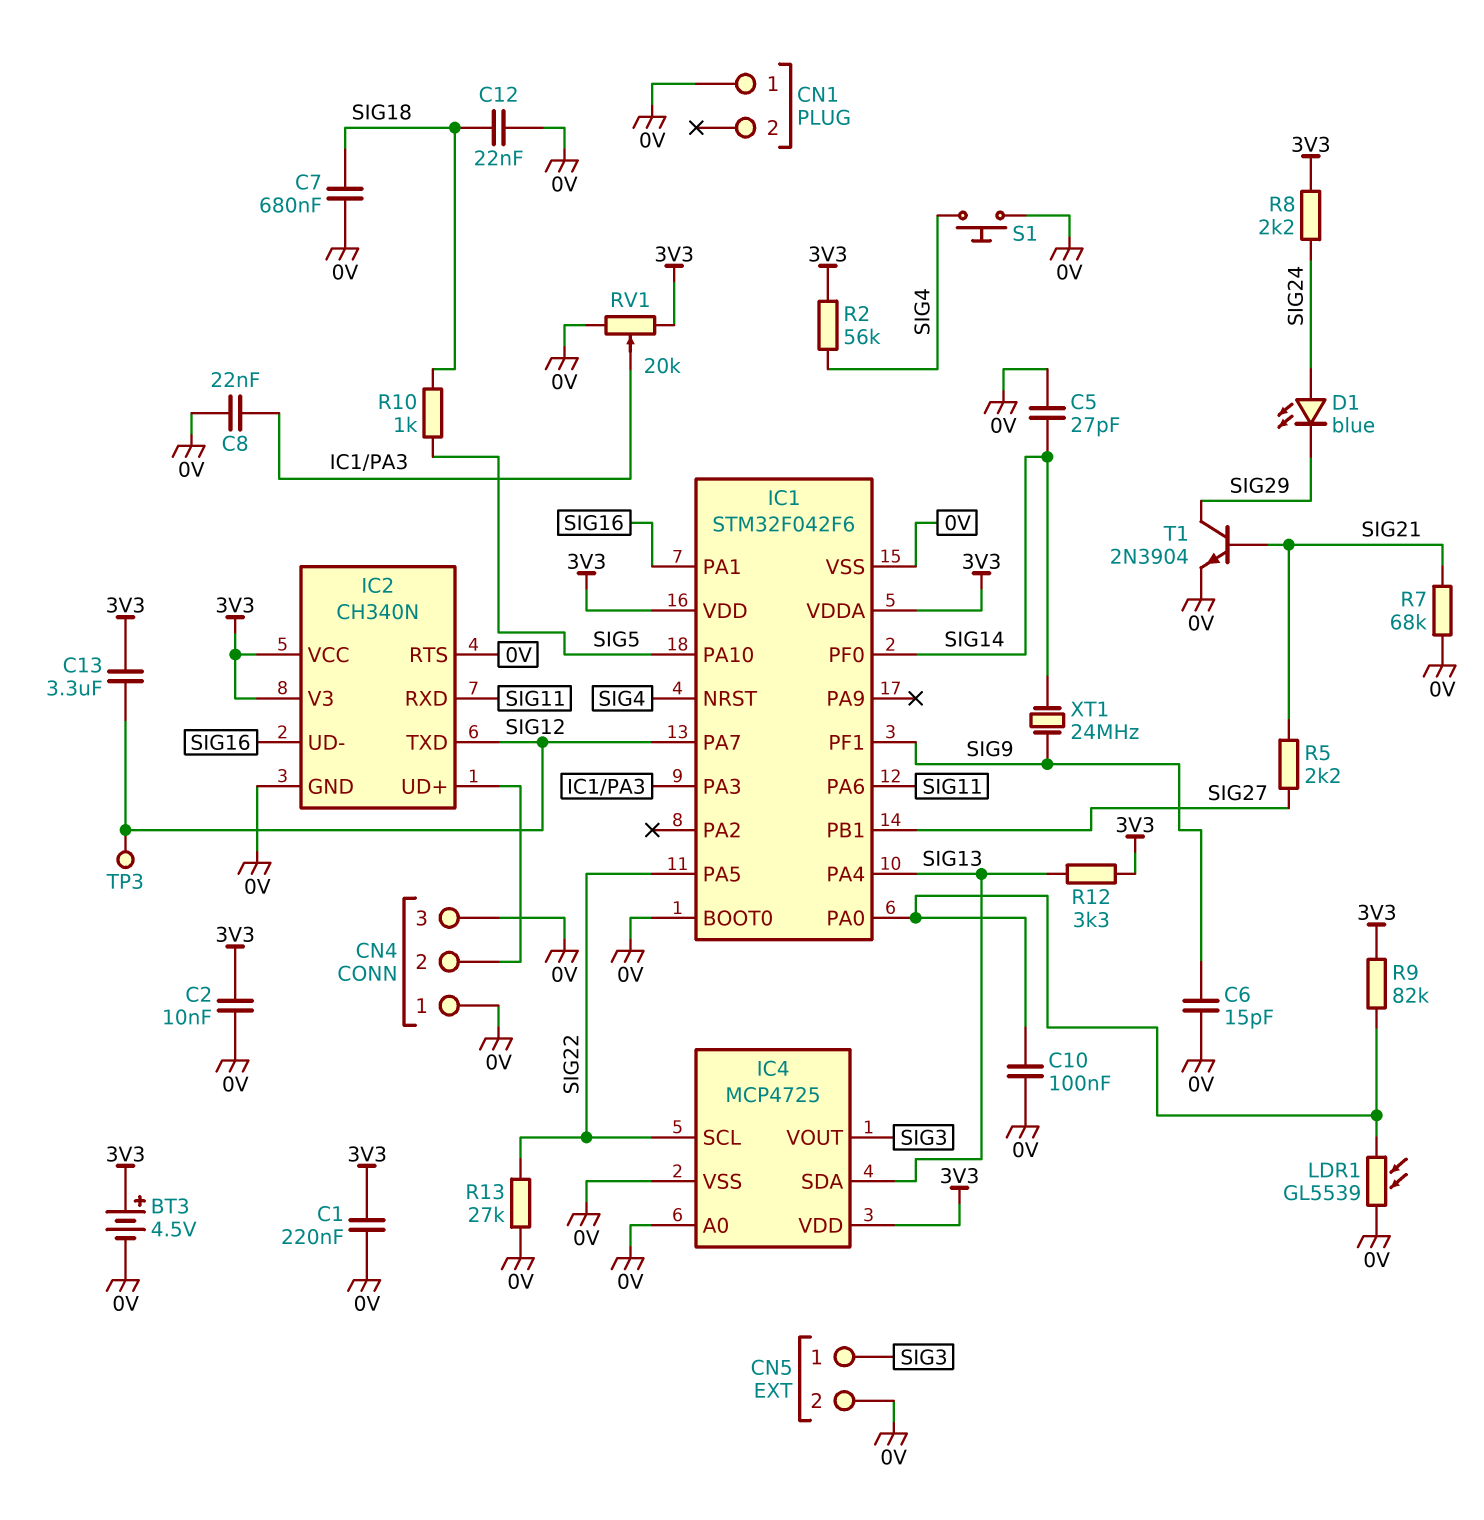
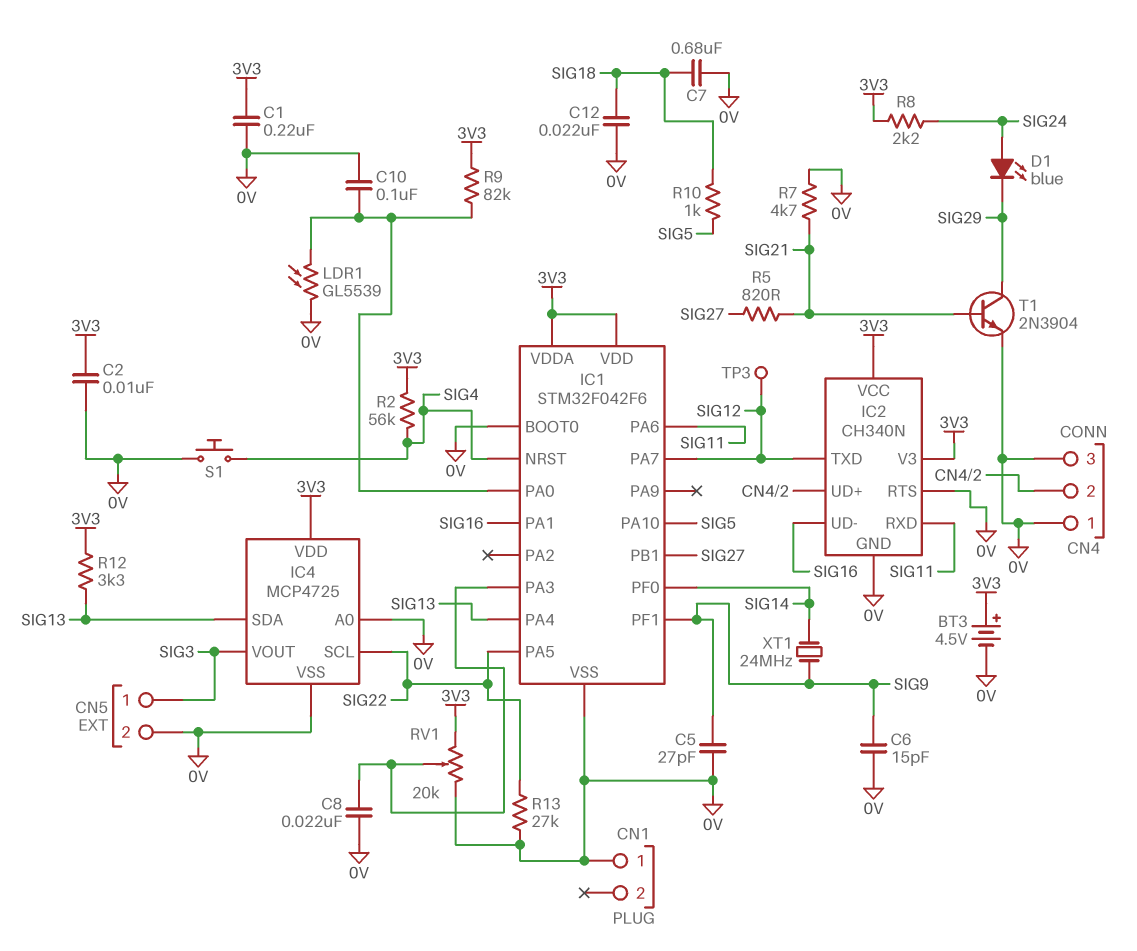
C5: 27pF (0V, SIG14) -> 27pF (0V, SIG9)
C13: 3.3uF (3V3, SIG12) -> none
R5: 2.2k (SIG21, SIG27) -> 820 (SIG21, SIG27)
R7: 68k (0V, SIG21) -> 4.7k (0V, SIG21)

